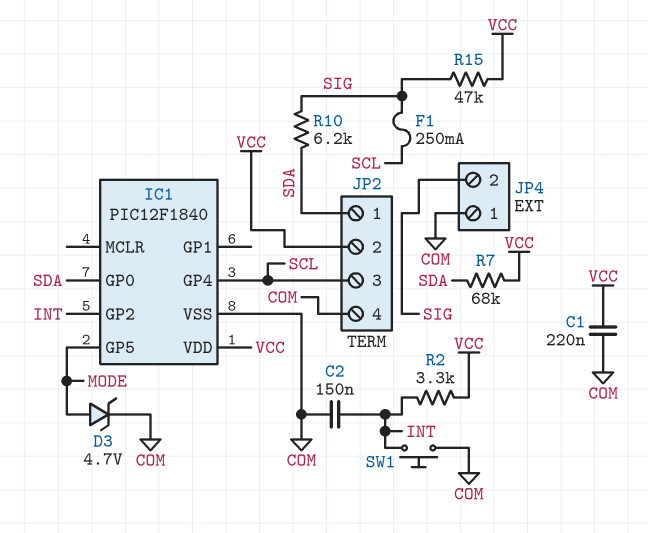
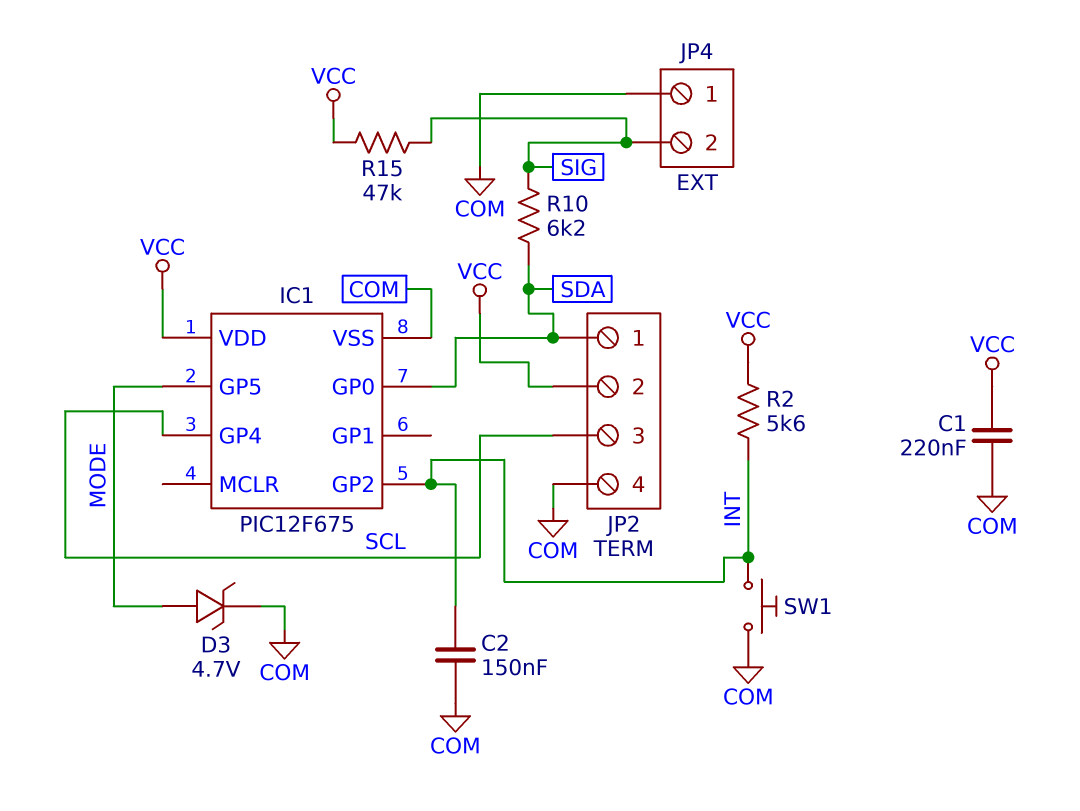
F1: 250mA (SCL, SIG) -> none
IC1: PIC12F1840 -> PIC12F675
R2: 3.3k (INT, VCC) -> 5.6k (INT, VCC)
R7: 68k (SDA, VCC) -> none

